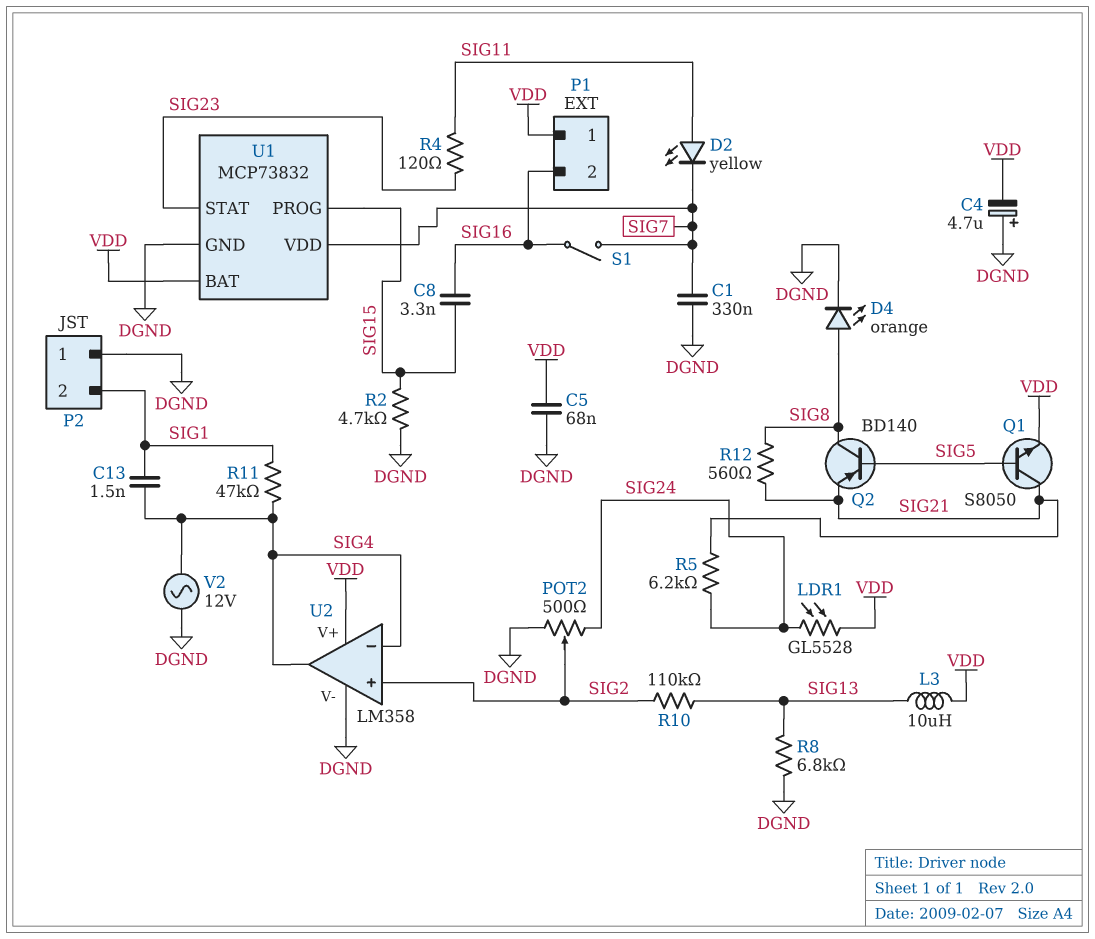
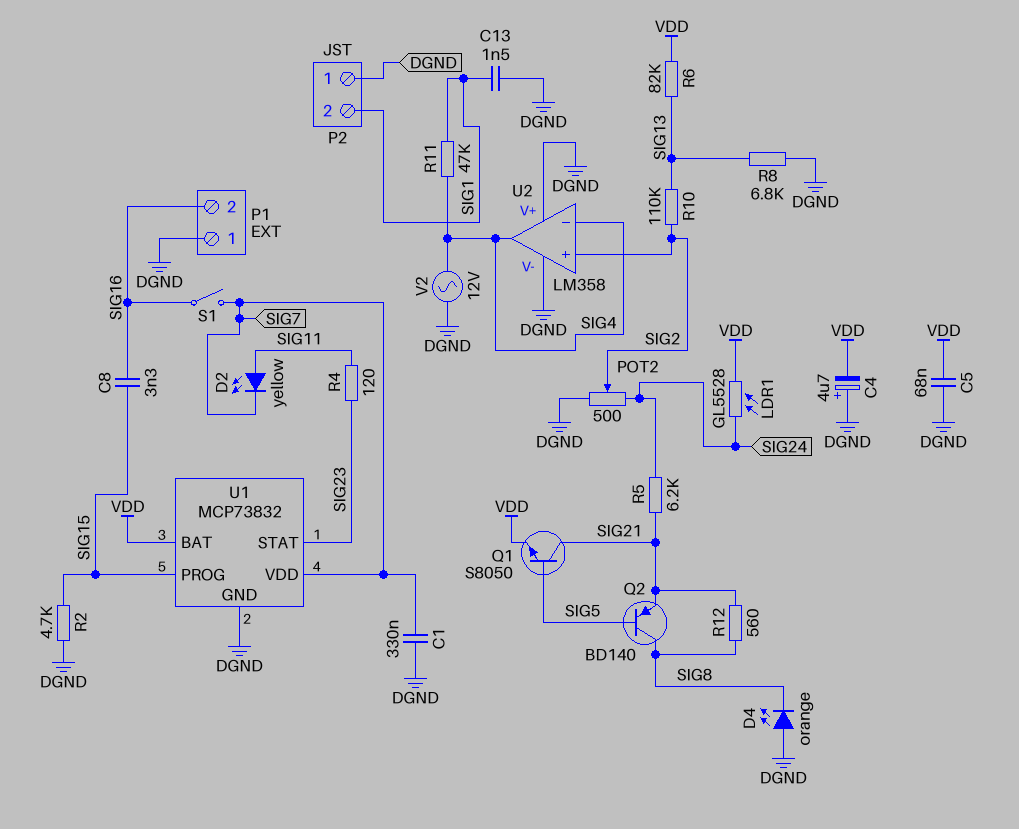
C13: 1.5nF (SIG1, SIG4) -> 1.5nF (DGND, SIG1)
D4: LED orange (A SIG8, K DGND) -> LED orange (A DGND, K SIG8)
L3: 10uH (SIG13, VDD) -> none
P1 pin 1: VDD -> DGND
R6: none -> 82k (SIG13, VDD)
U2 pin V+: VDD -> DGND

